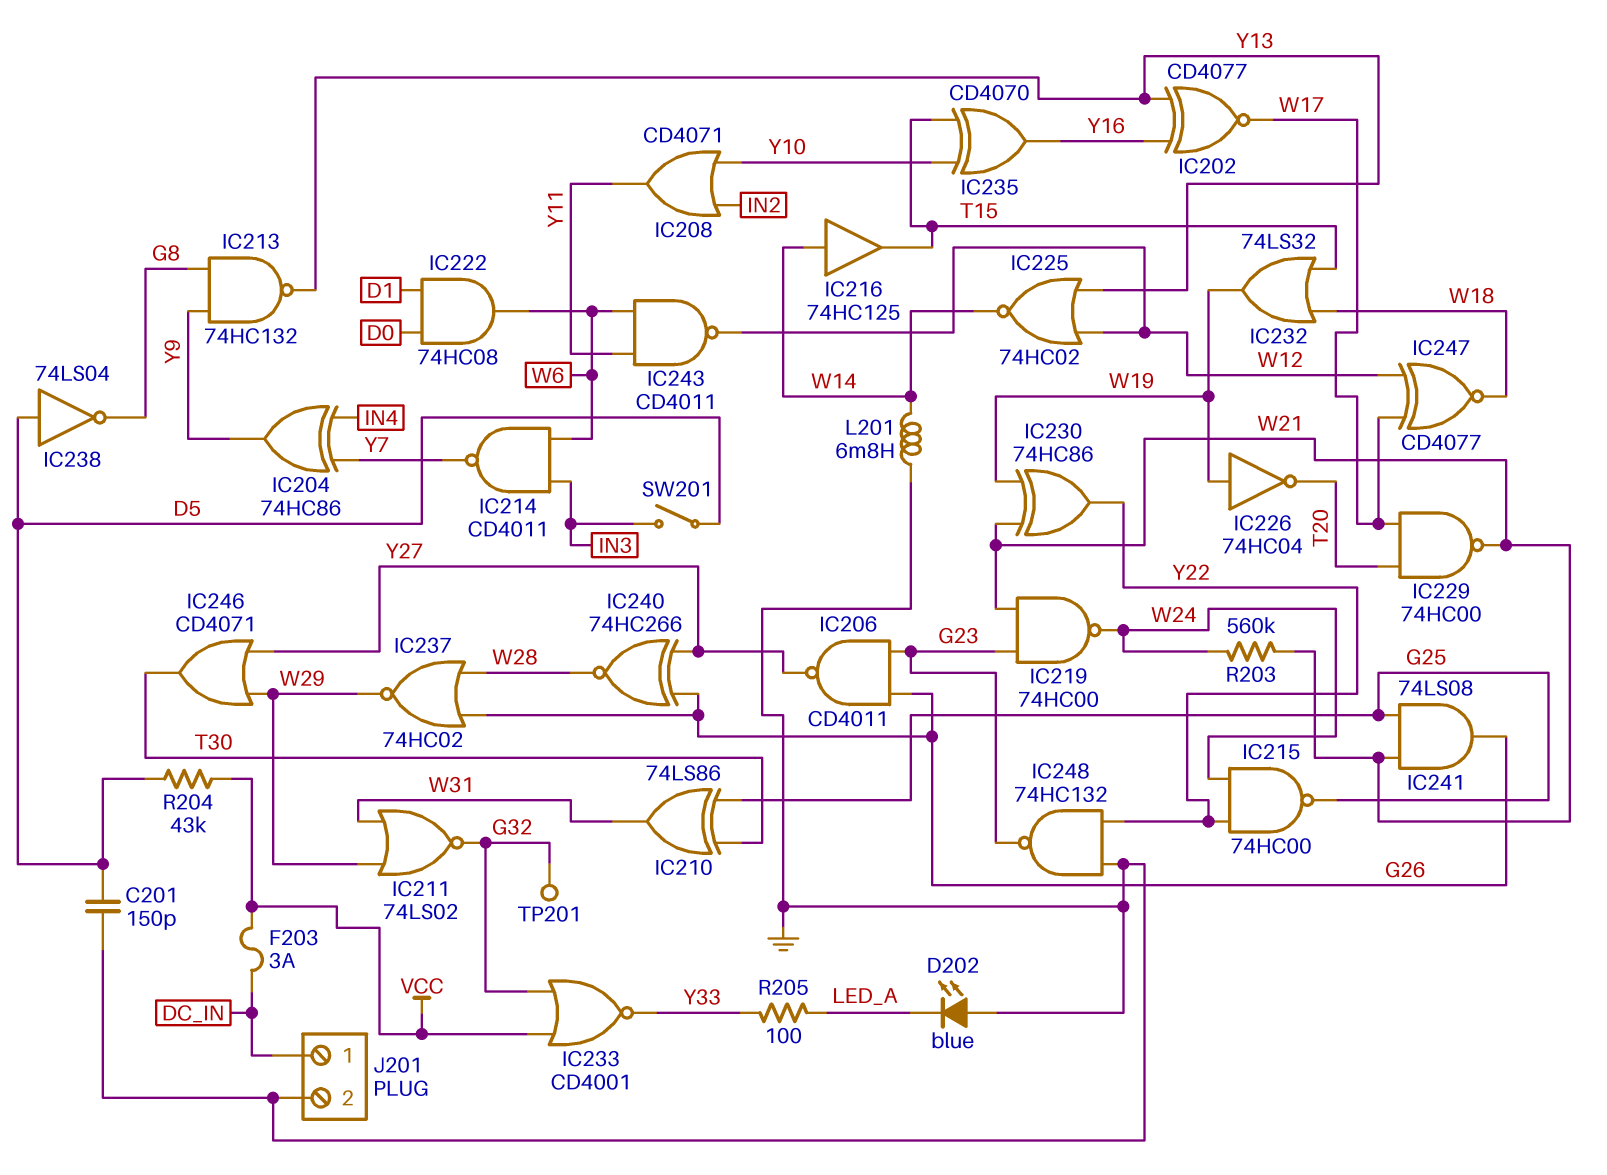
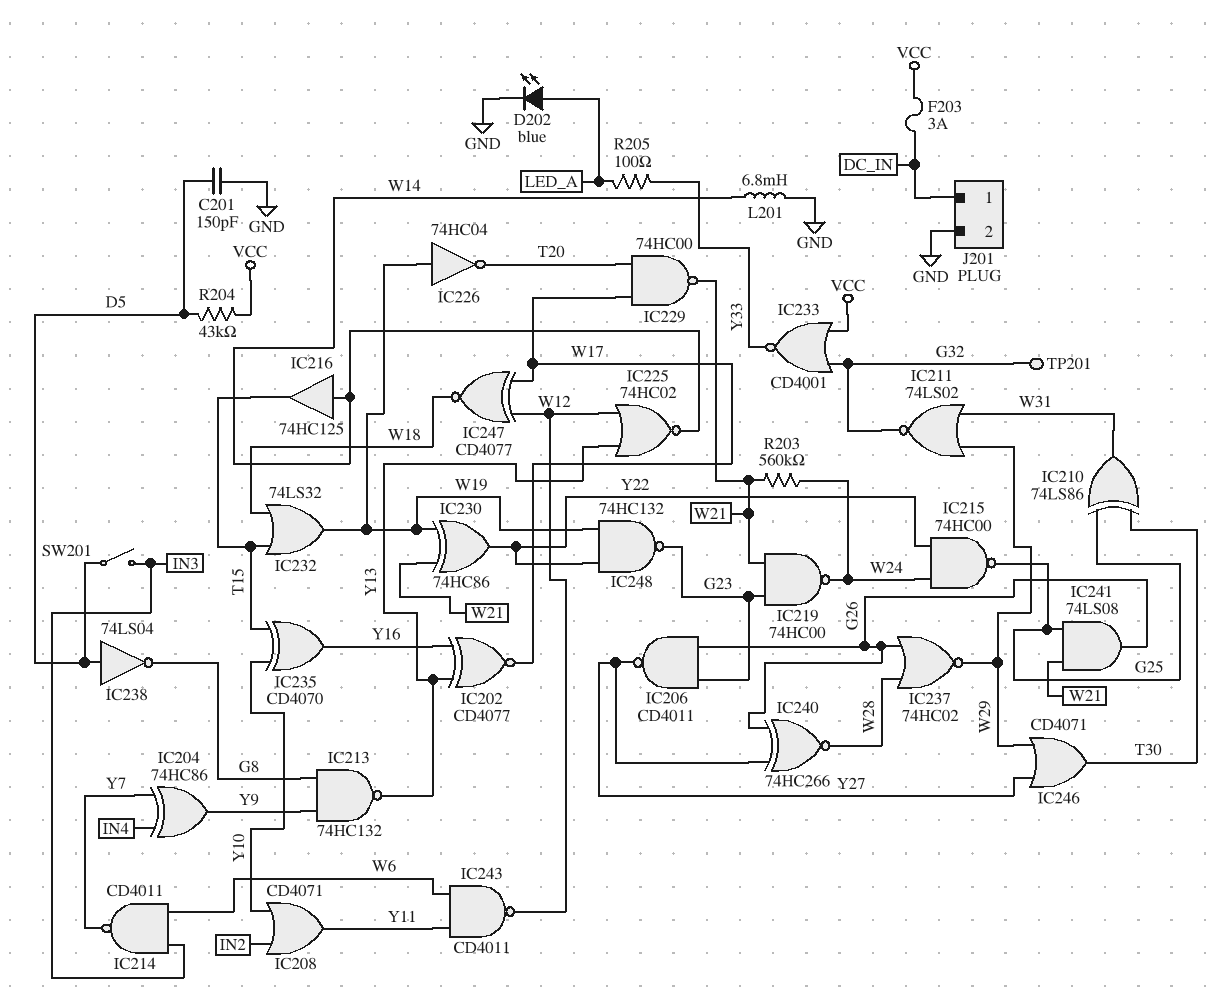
D202: LED blue (A GND, K LED_A) -> LED blue (A LED_A, K GND)
IC222: AND 74HC08 (in D0, in D1, out W6) -> none
IC248: NAND 74HC132 (in GND, in Y22, out G23) -> NAND 74HC132 (in W19, in Y22, out G23)

